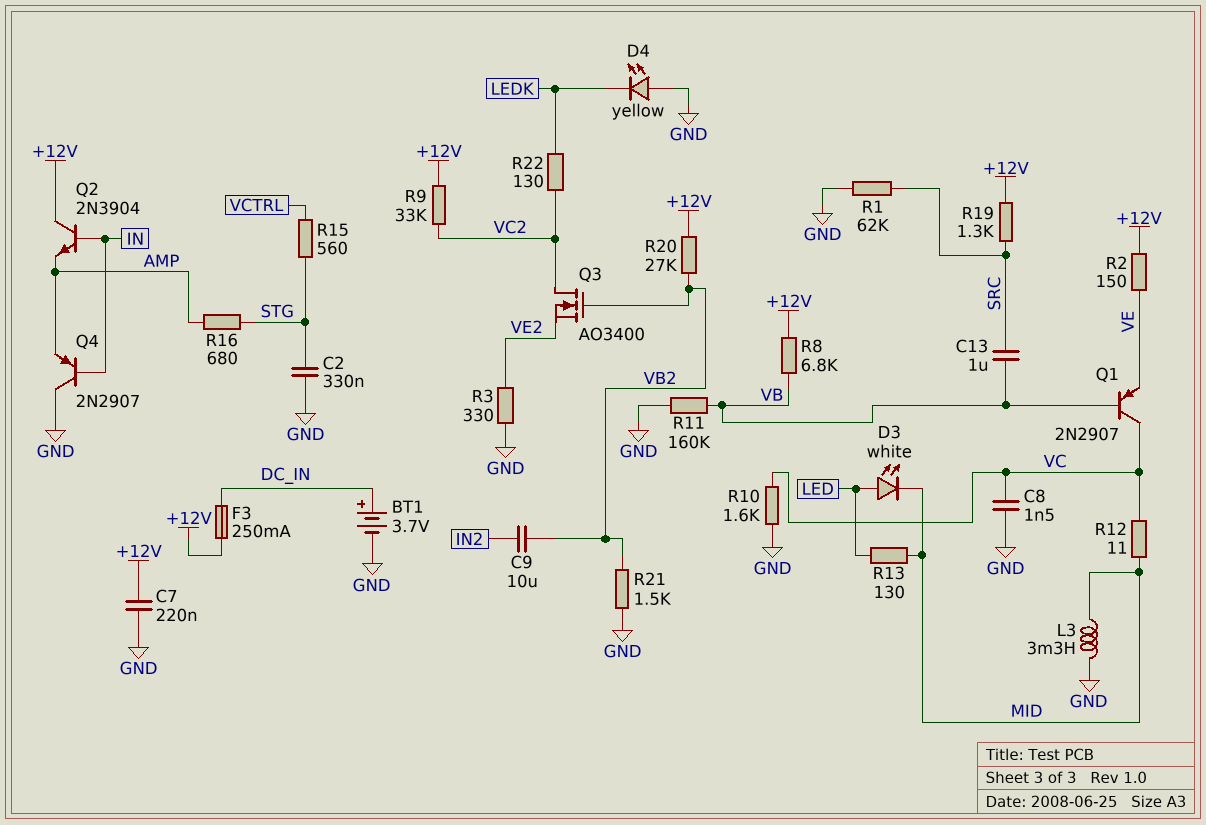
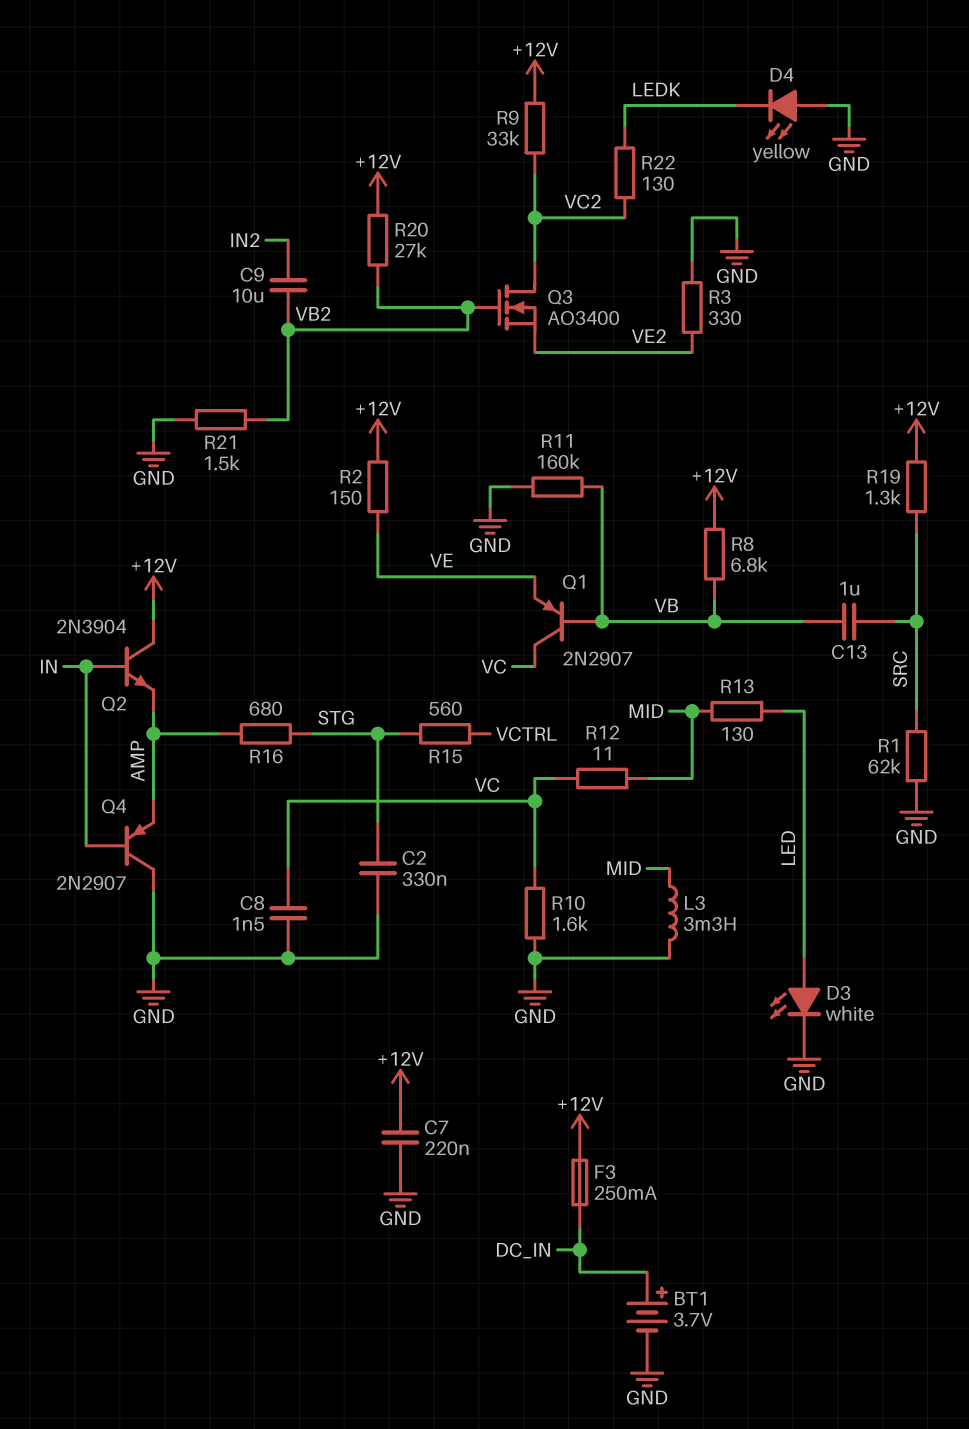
D3: LED white (A LED, K MID) -> LED white (A LED, K GND)

